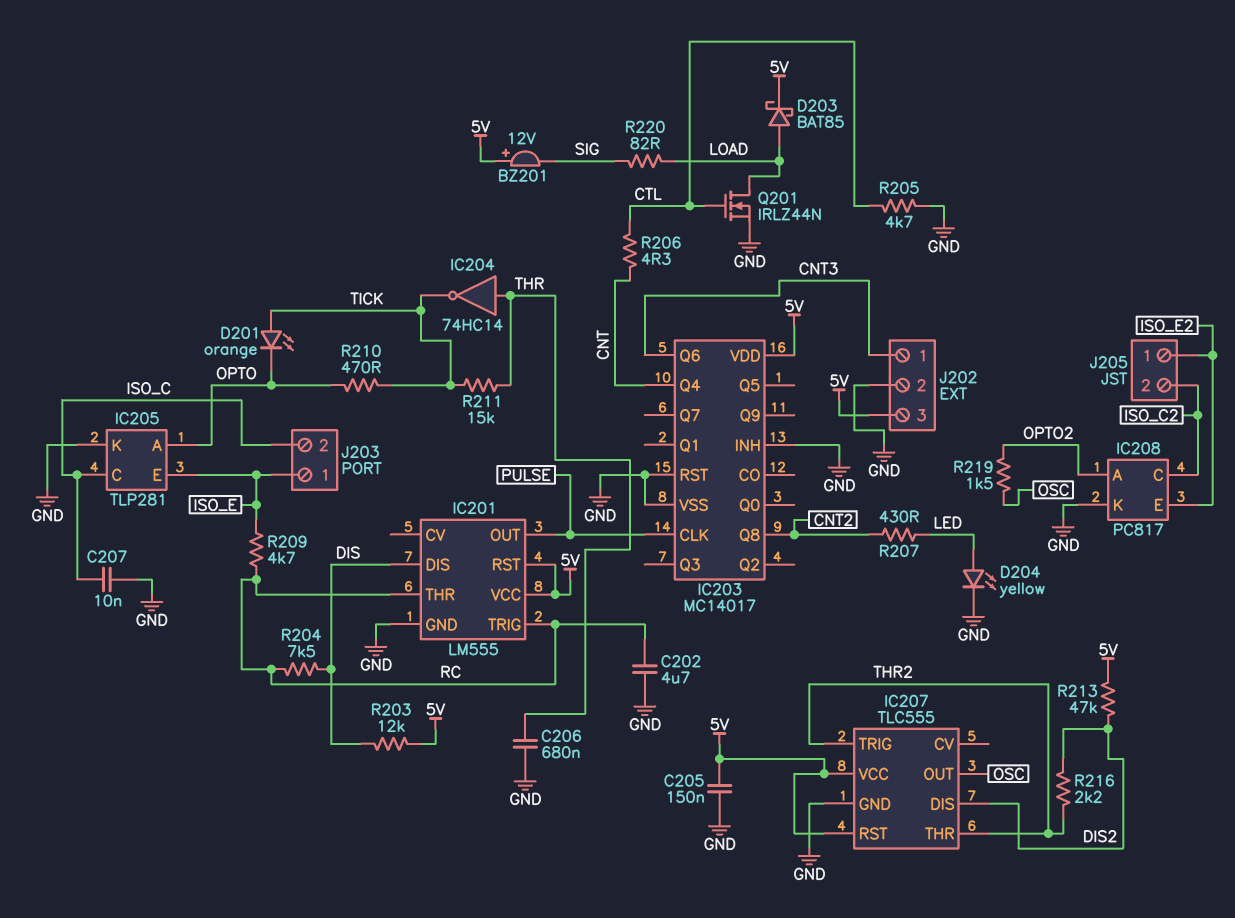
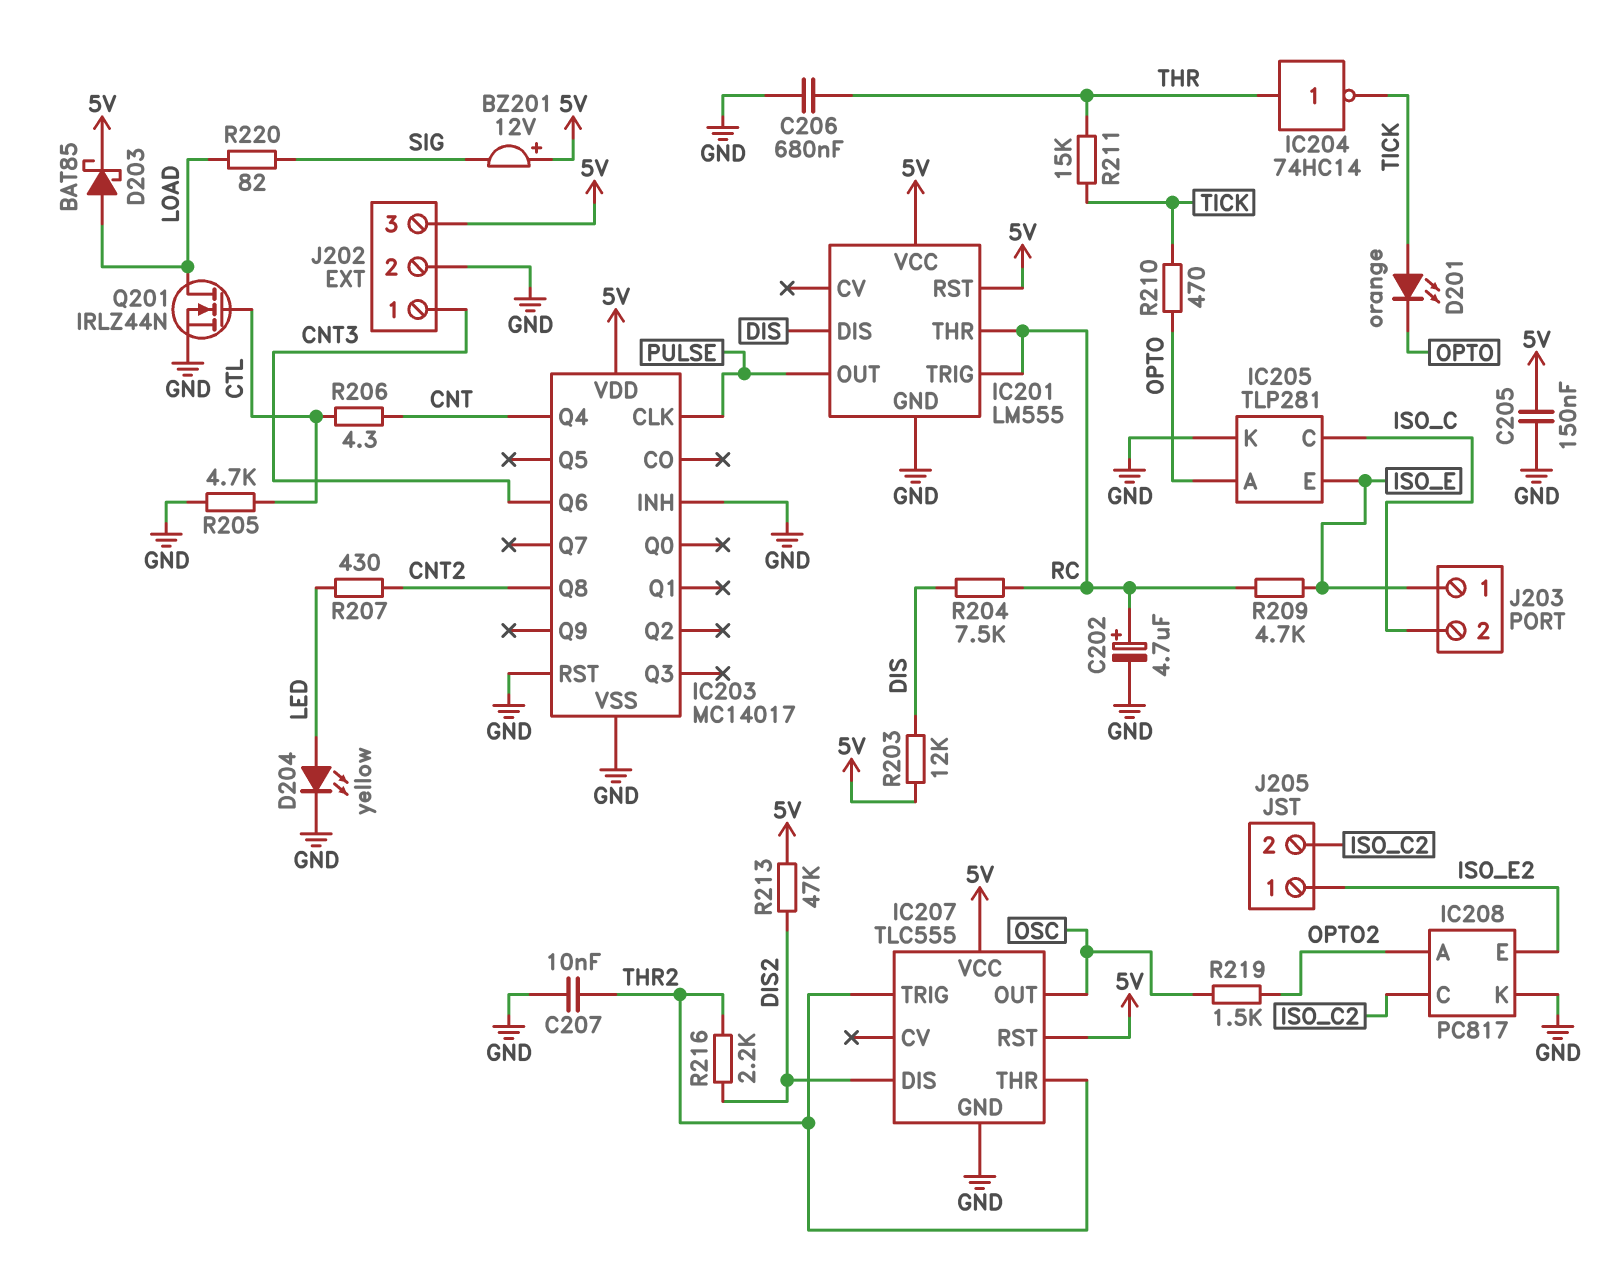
C202: 4.7uF (GND, RC) -> 4.7uF (plus RC, minus GND)
C207: 10nF (GND, ISO_C) -> 10nF (GND, THR2)

